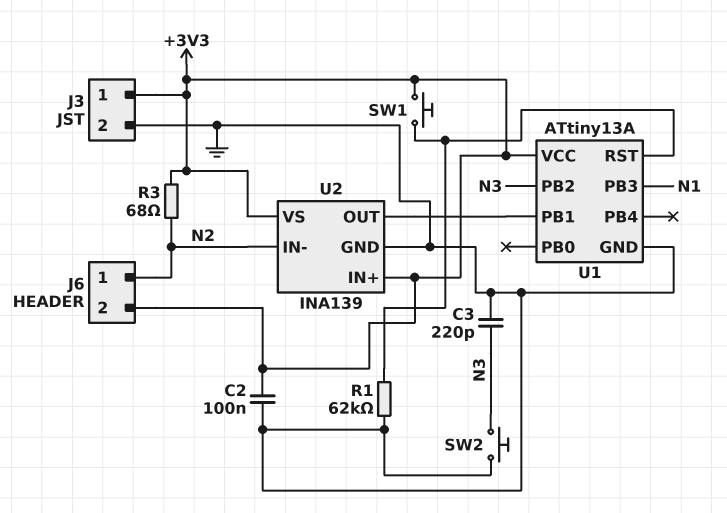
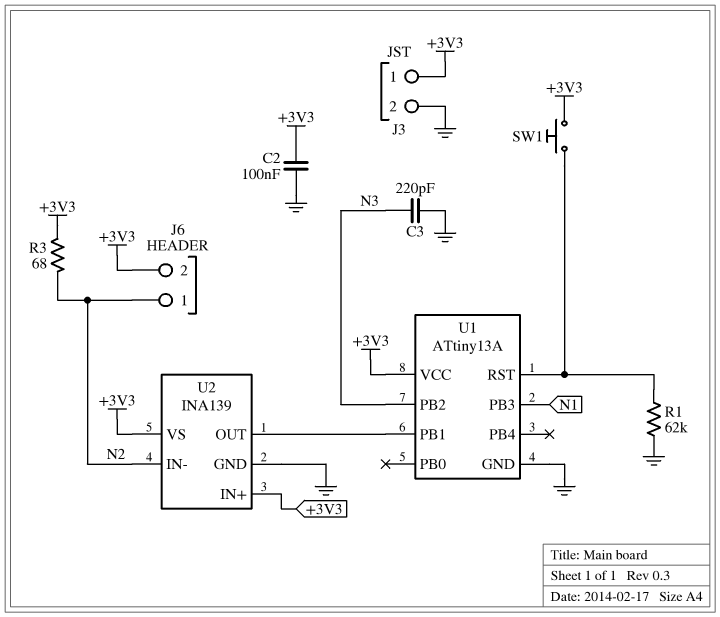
SW2: button (GND, N3) -> none

